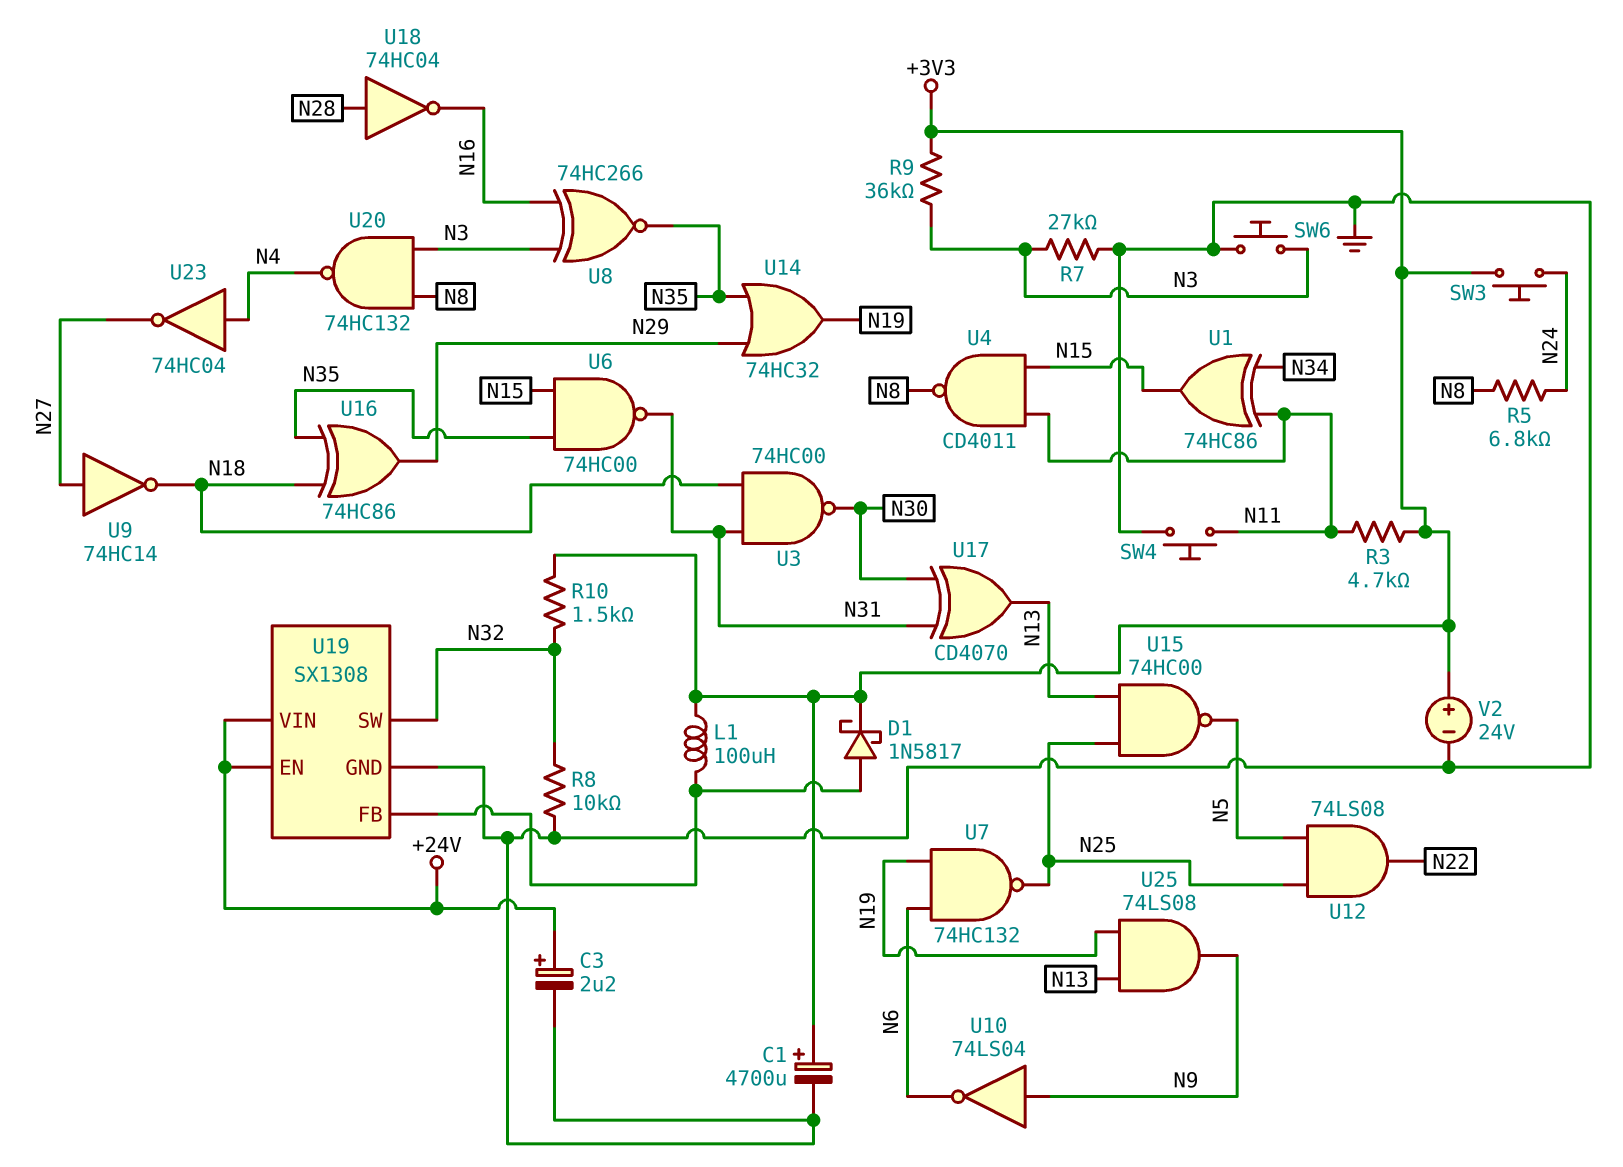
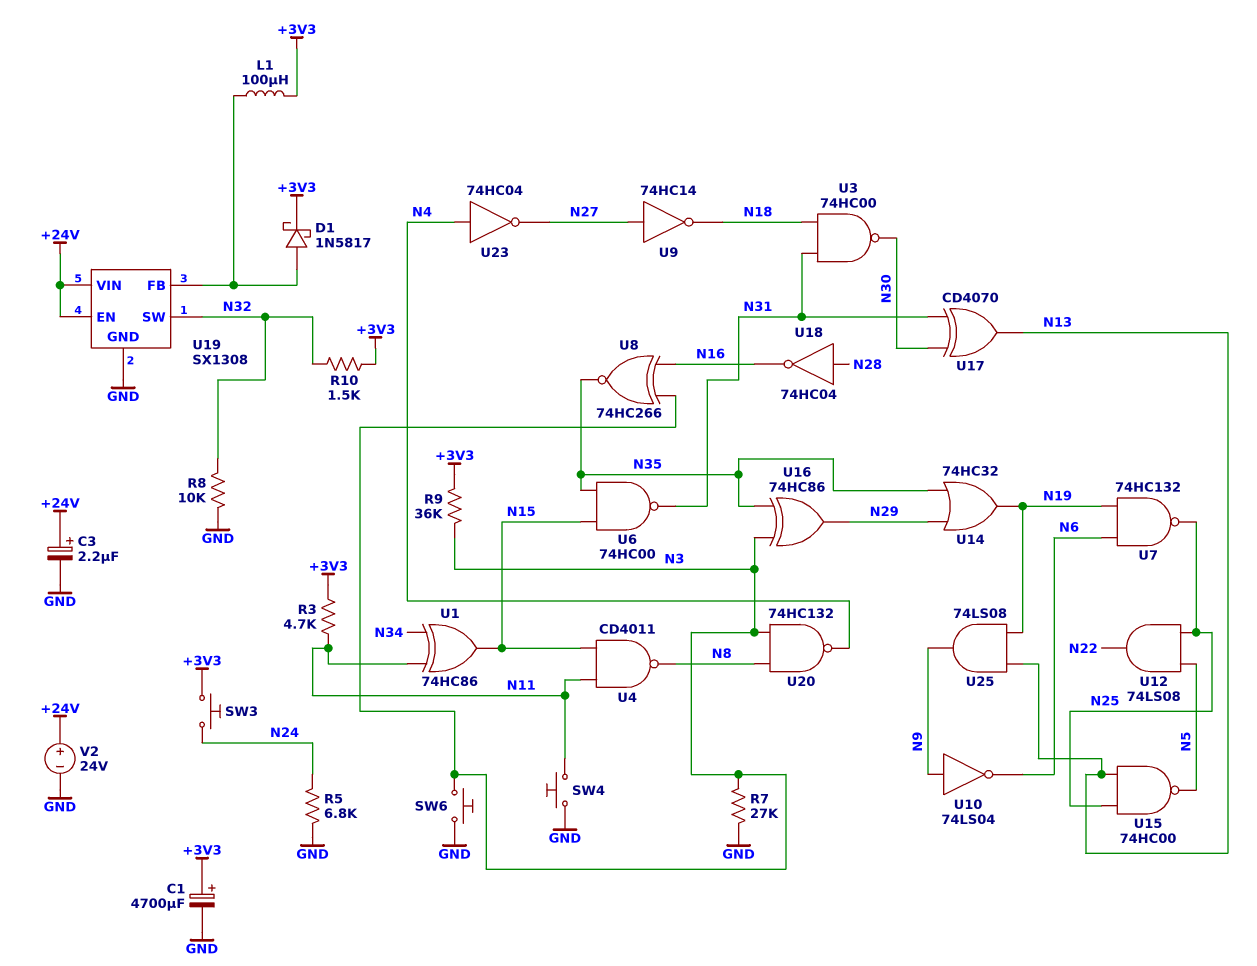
R5: 6.8k (N8, N24) -> 6.8k (GND, N24)
U16: XOR 74HC86 (in N18, in N35, out N29) -> XOR 74HC86 (in N3, in N35, out N29)
V2: 24V (plus +3V3, minus GND) -> 24V (plus +24V, minus GND)

